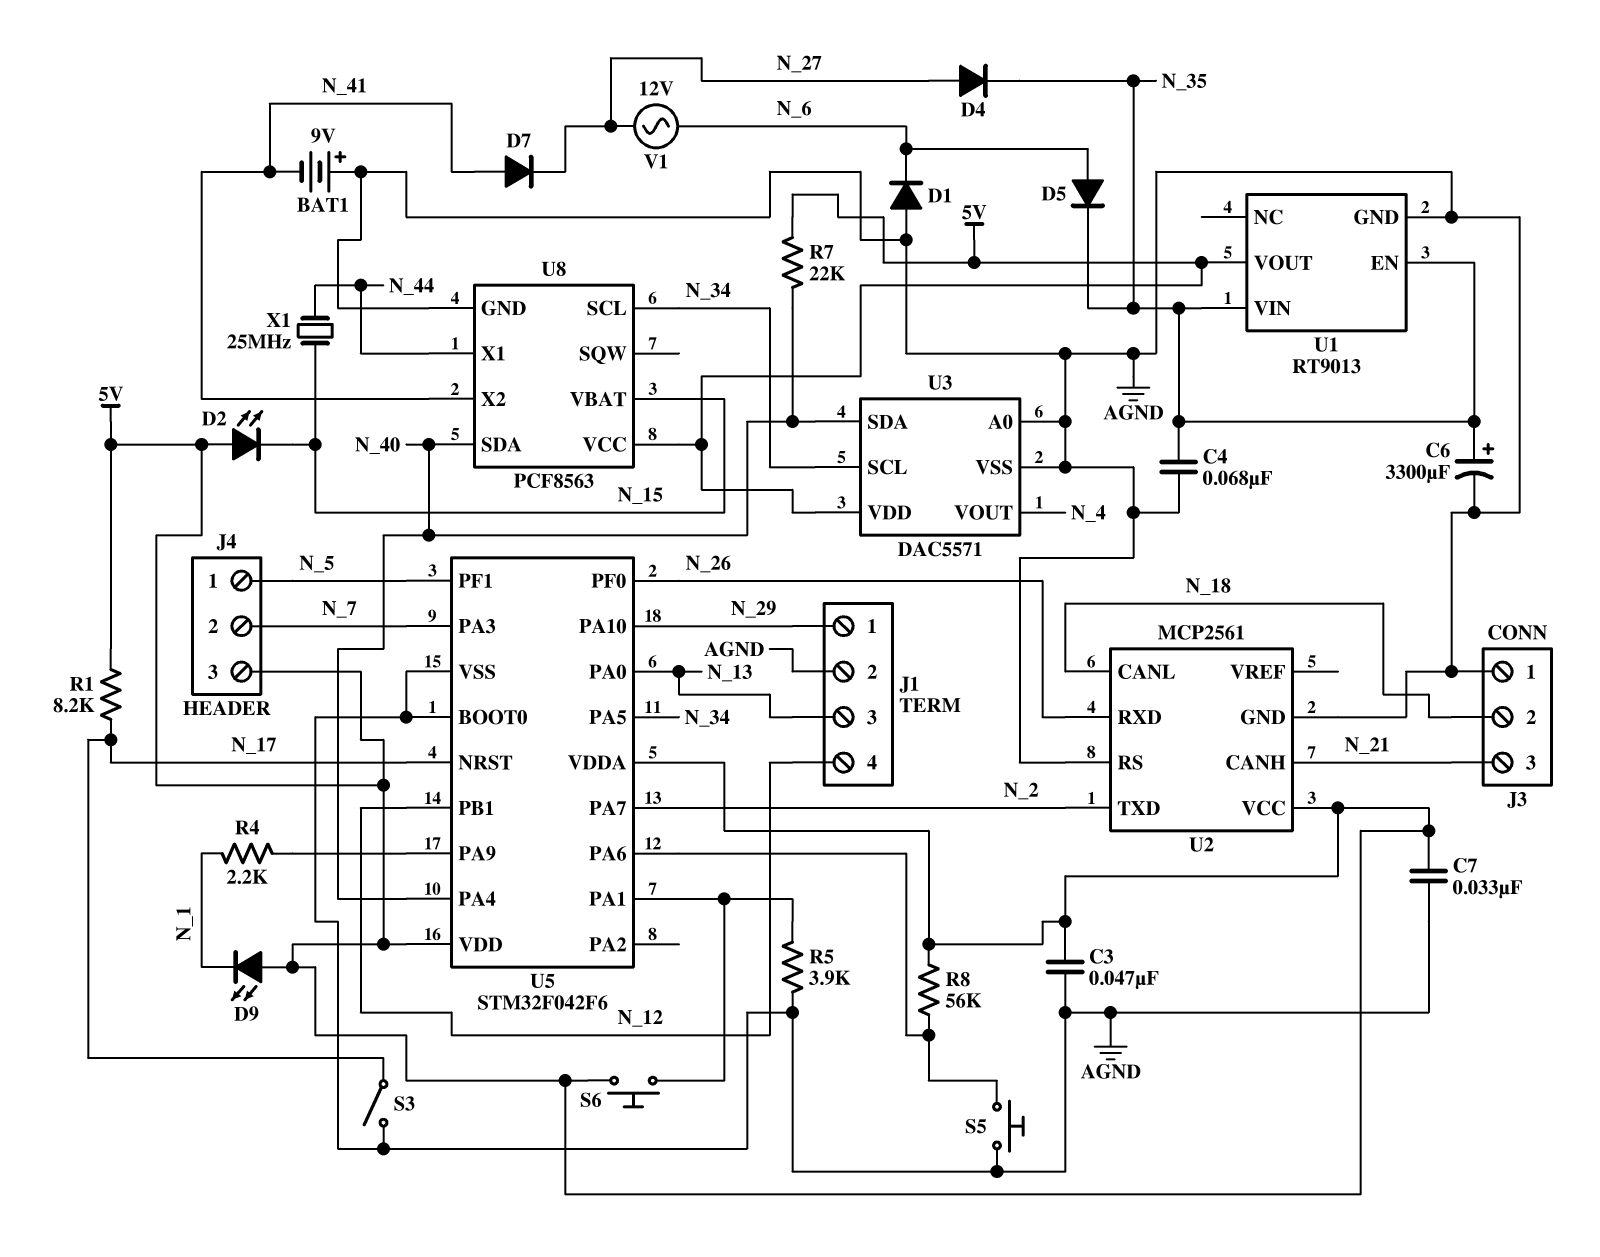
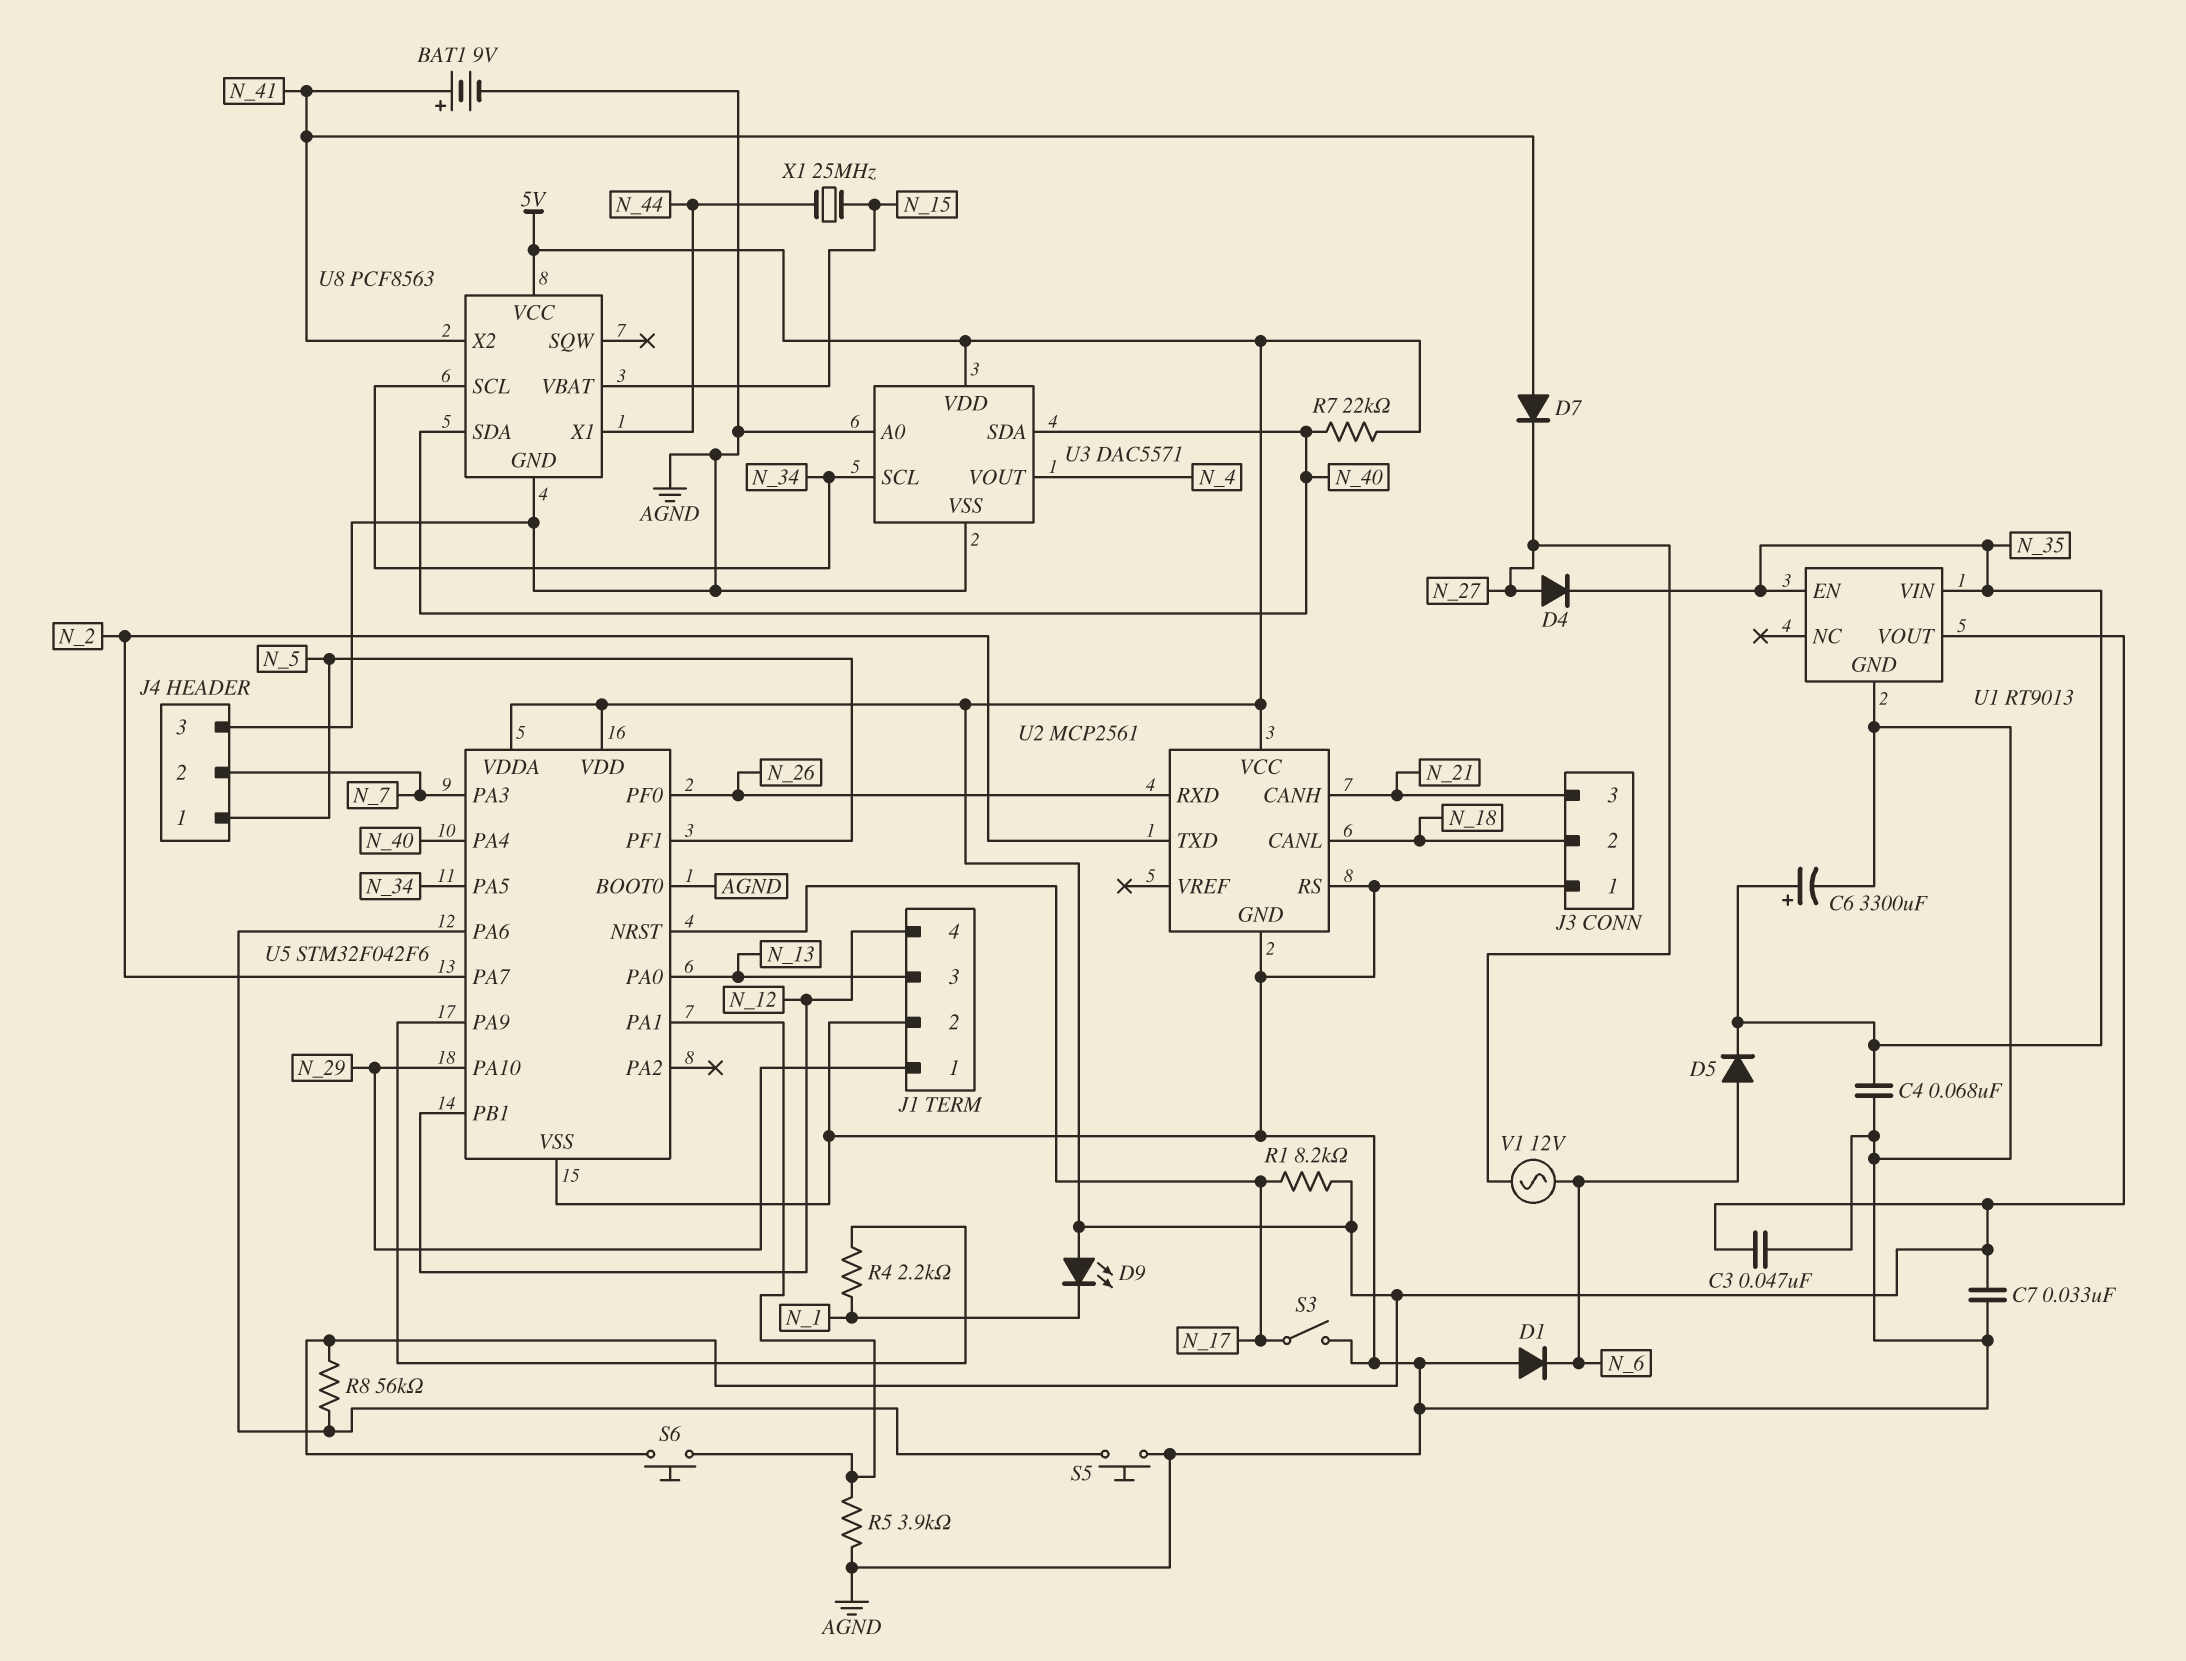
BAT1: 9V (plus AGND, minus N_41) -> 9V (plus N_41, minus AGND)
D2: LED (A 5V, K N_15) -> none
J4 pin 3: 5V -> AGND

